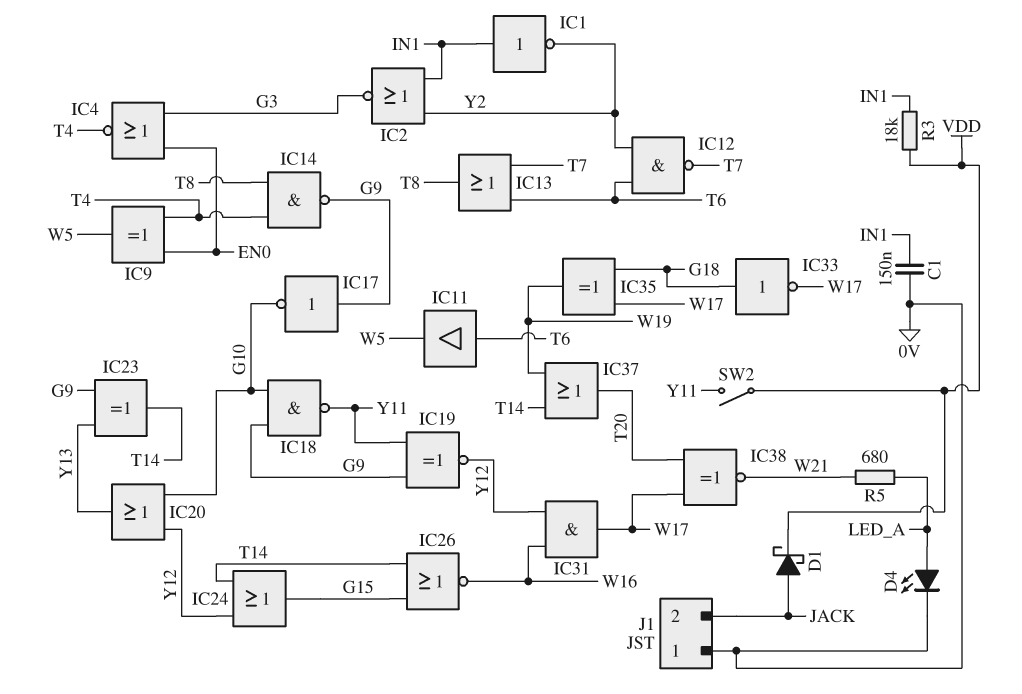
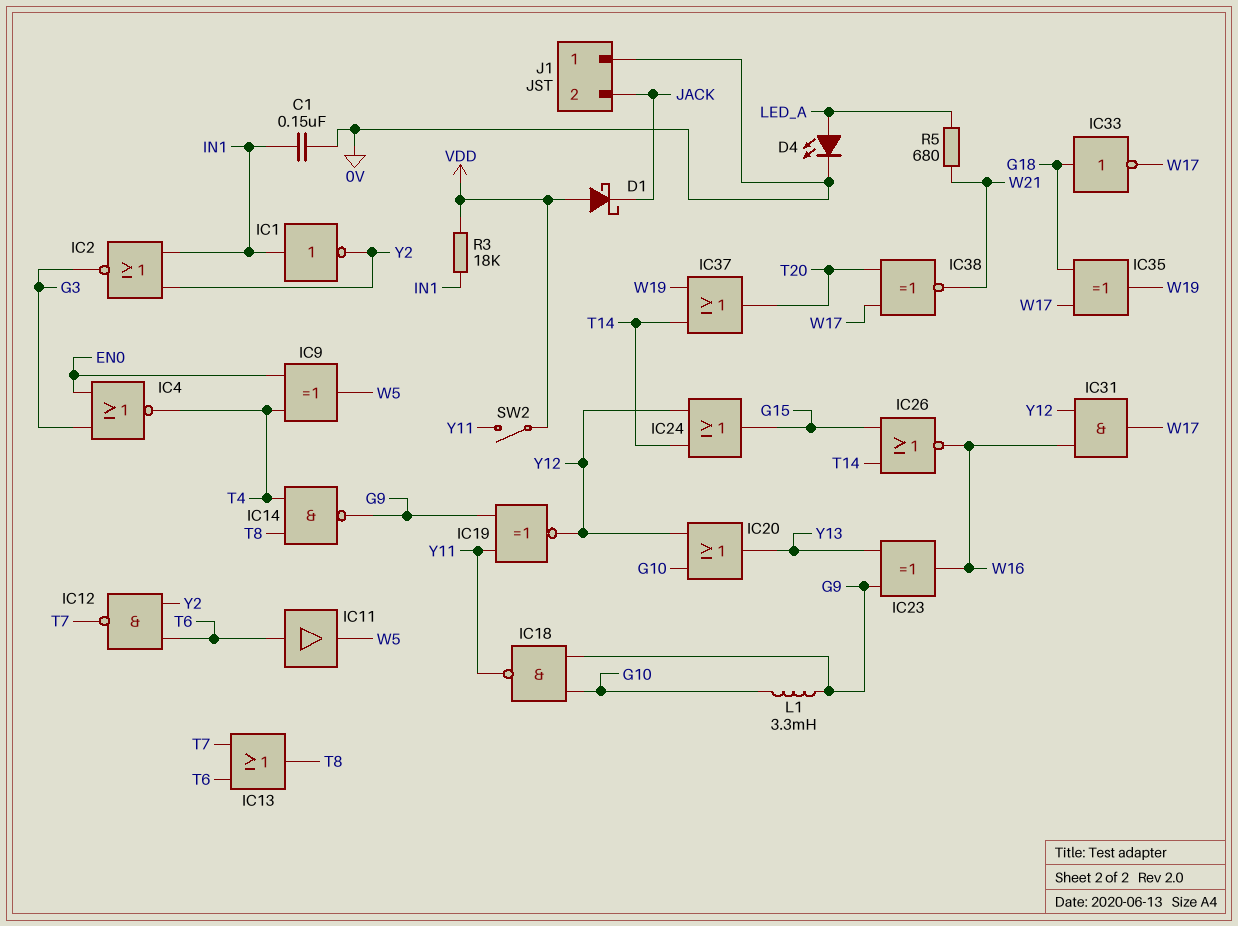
D1: schottky (A JACK, K VDD) -> schottky (A VDD, K JACK)
IC17: NOT (in G9, out G10) -> none
IC23: XOR (in G9, in Y13, out T14) -> XOR (in G9, in Y13, out W16)
L1: none -> 3.3mH (G9, G10)

